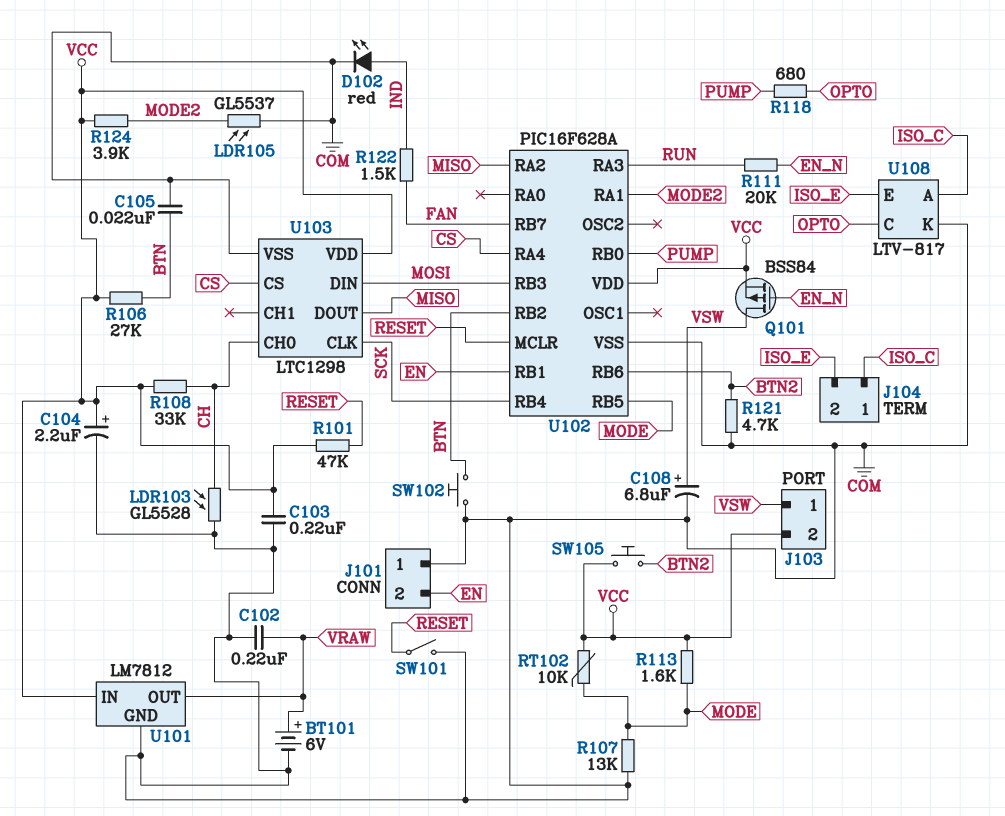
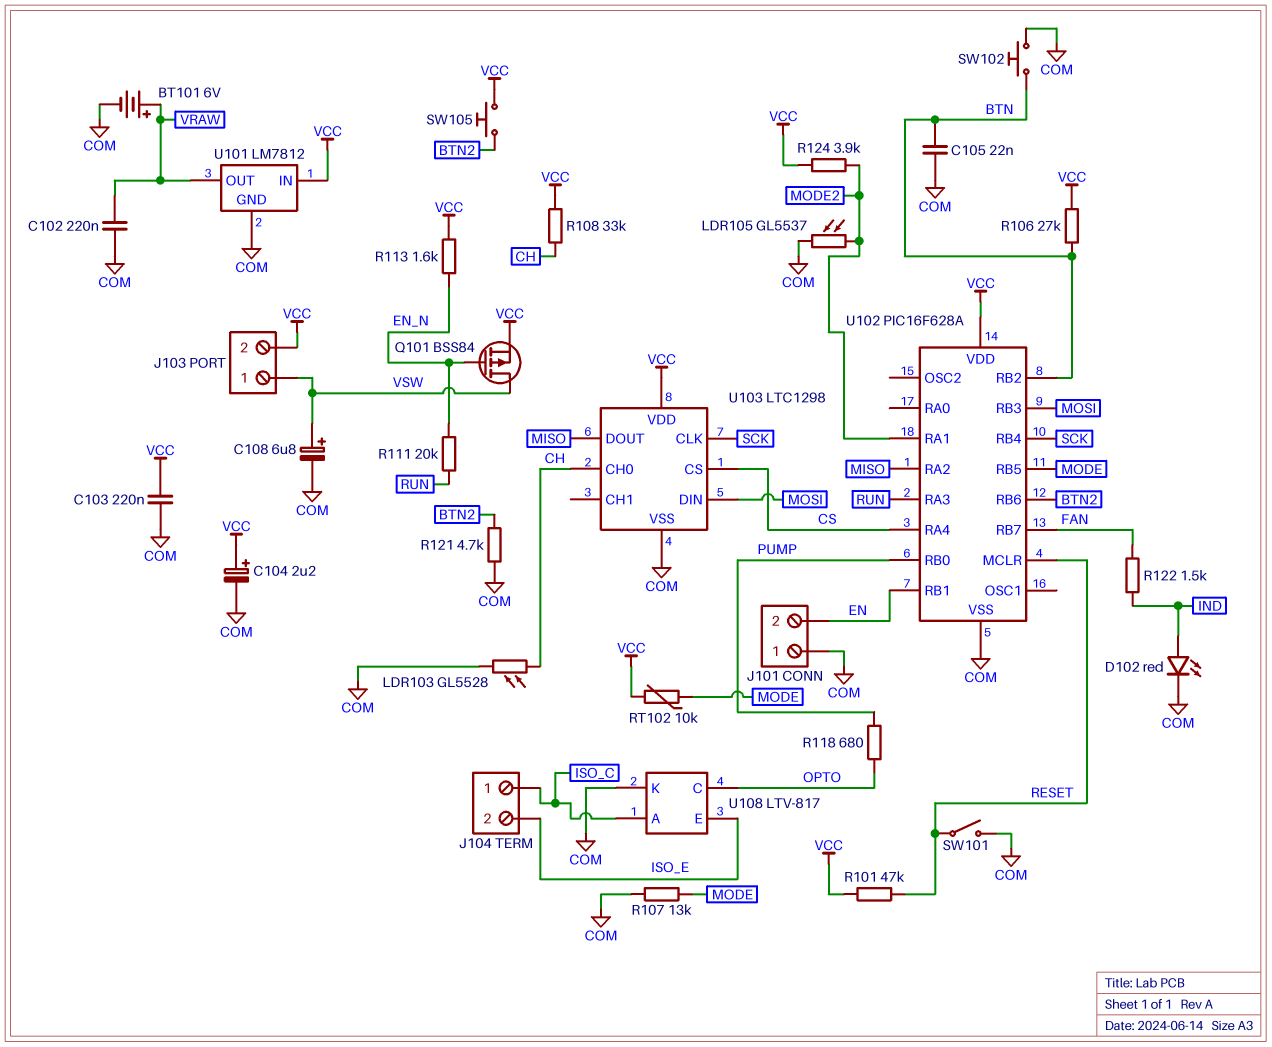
R113: 1.6k (MODE, VCC) -> 1.6k (EN_N, VCC)

